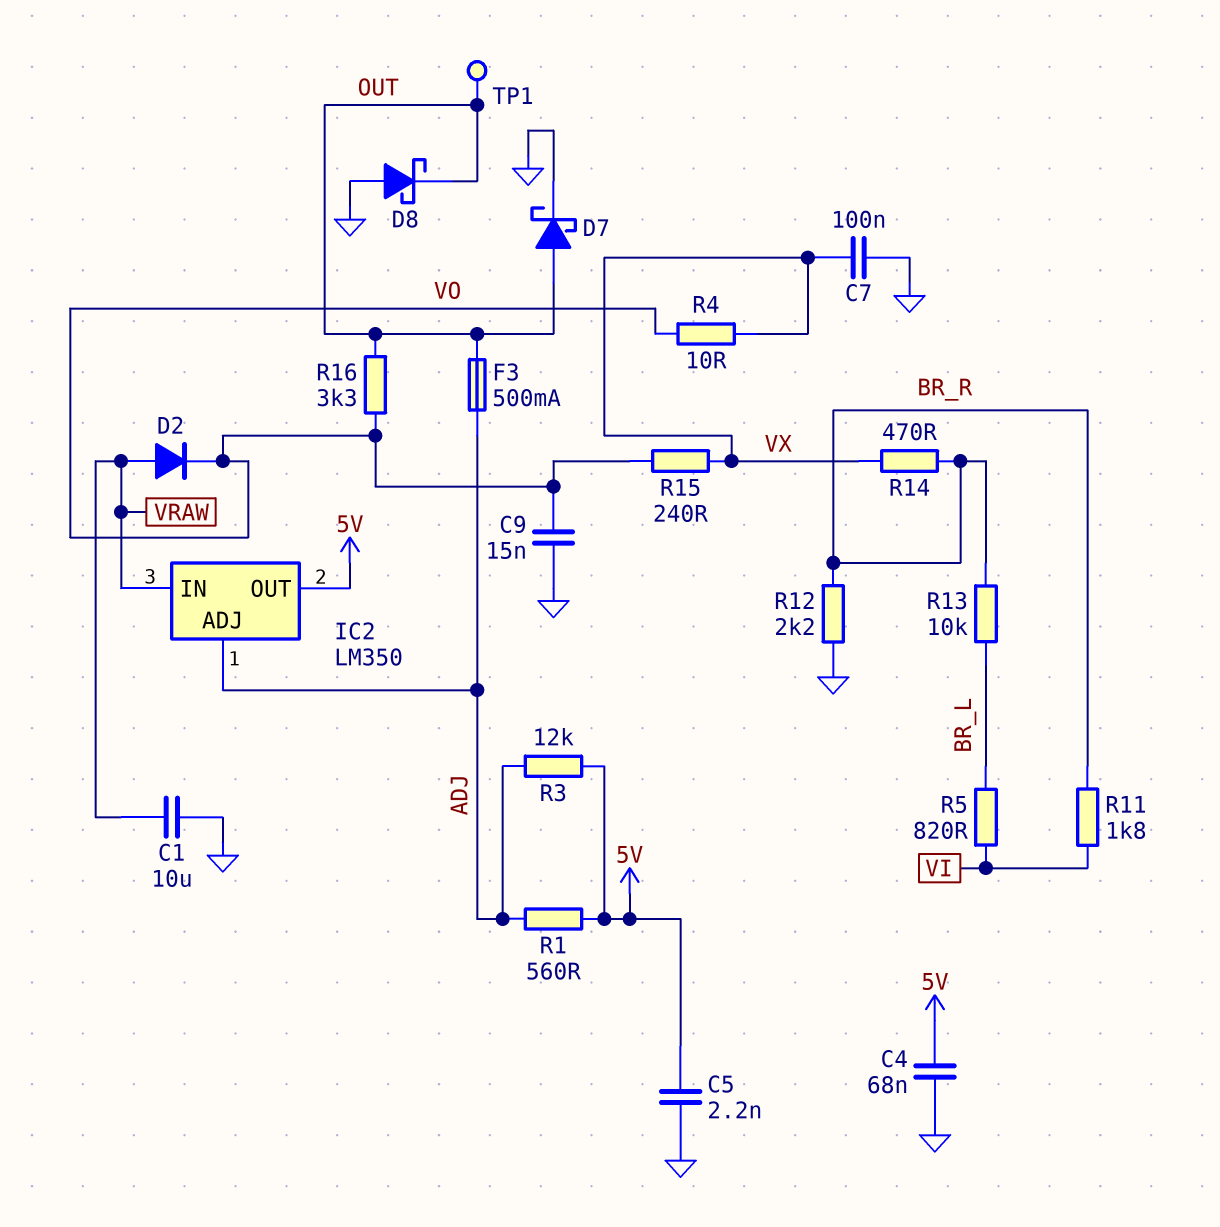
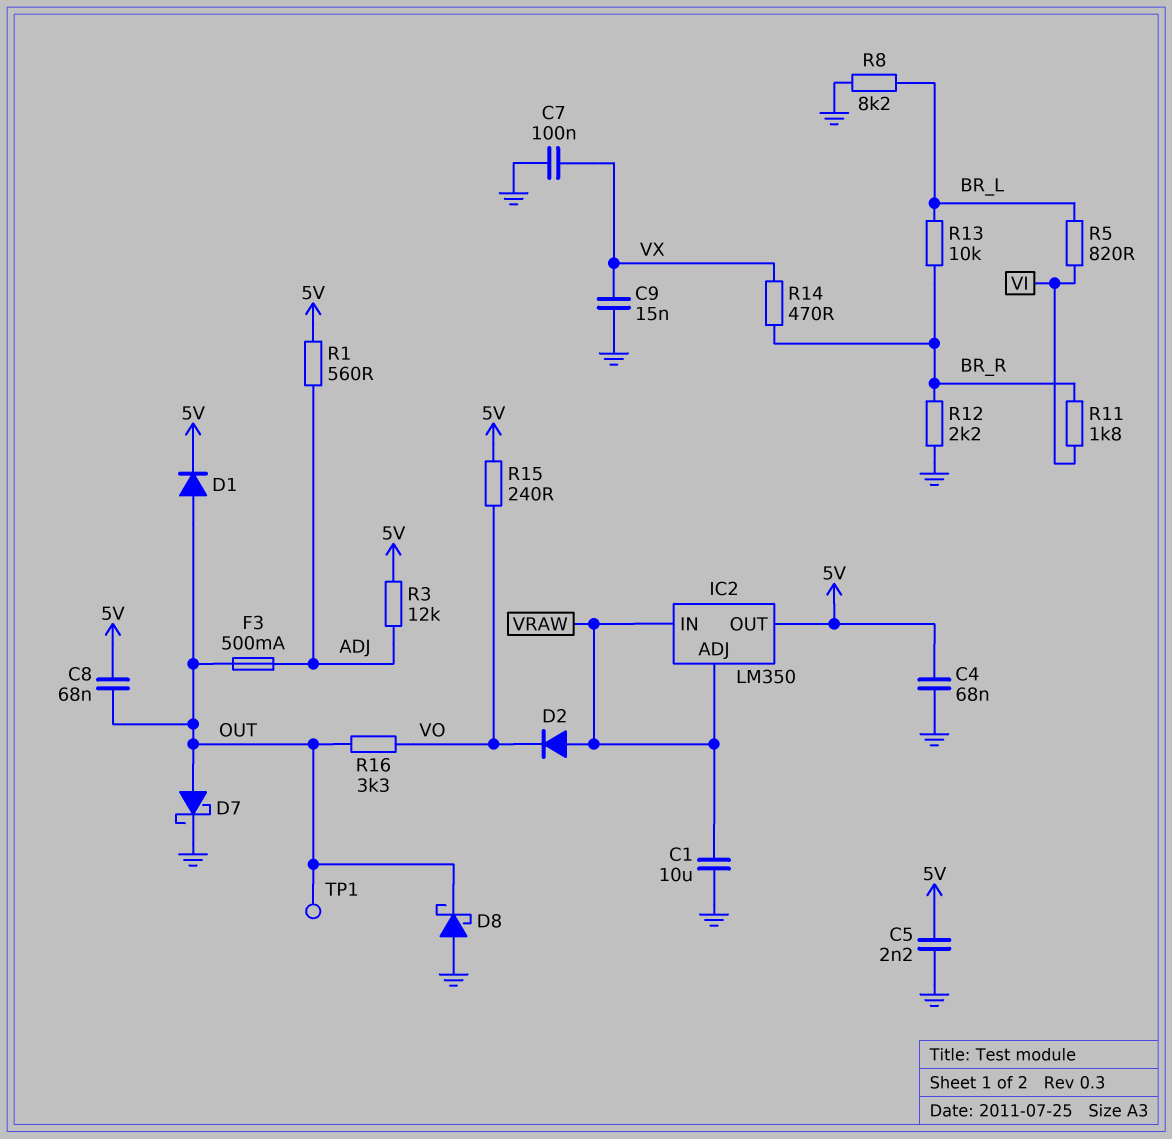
C8: none -> 68nF (5V, OUT)
C9: 15nF (GND, VO) -> 15nF (GND, VX)
D1: none -> diode (A OUT, K 5V)
IC2 pin ADJ: ADJ -> VRAW
R4: 10 (VO, VX) -> none
R8: none -> 8.2k (BR_L, GND)
R15: 240 (VO, VX) -> 240 (5V, VO)

